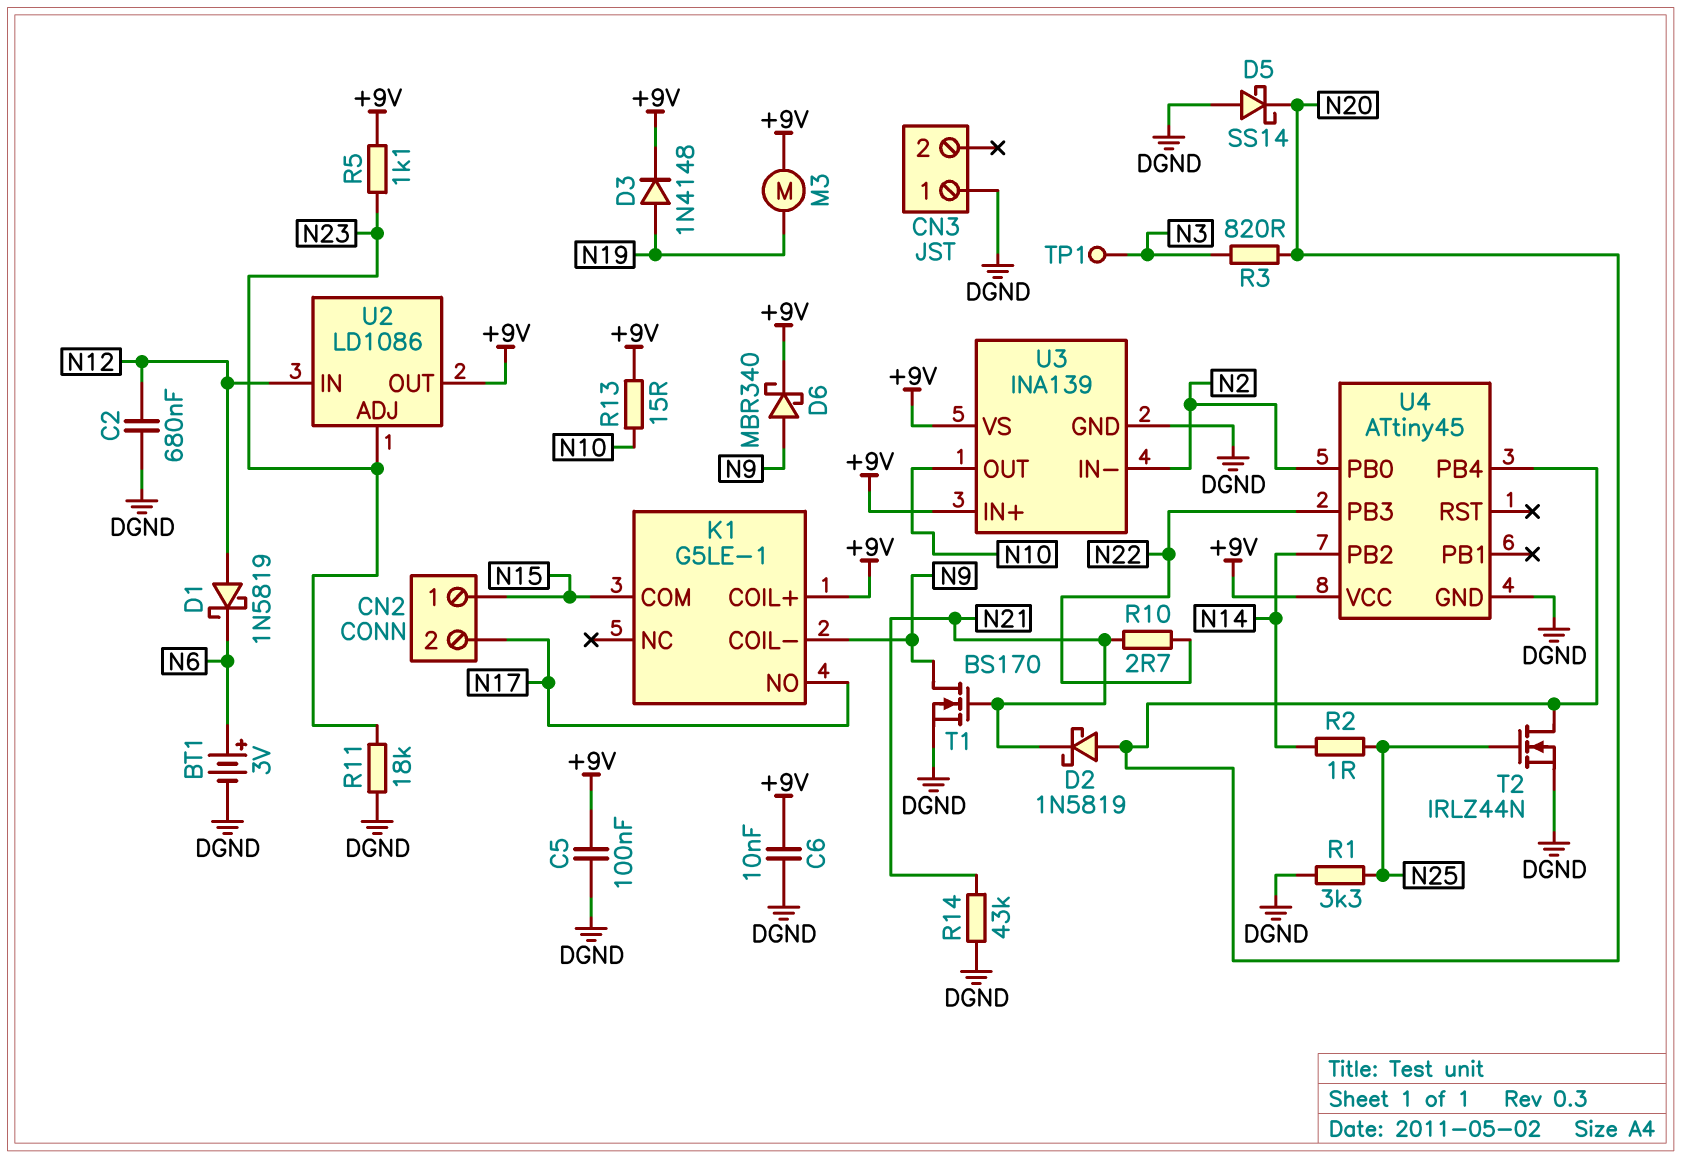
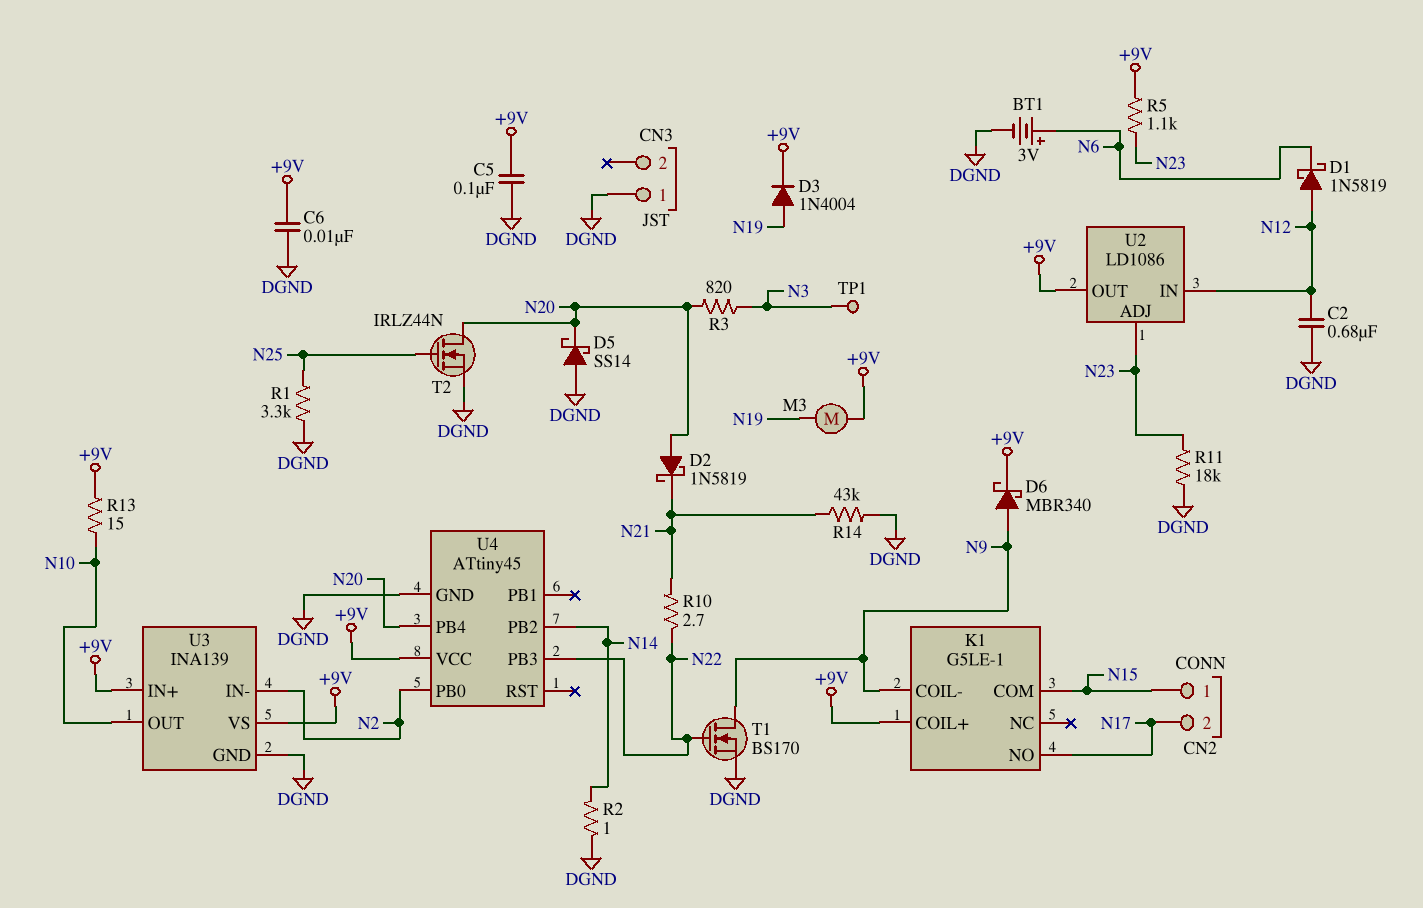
D3: diode 1N4148 (A N19, K +9V) -> diode 1N4004 (A N19, K +9V)
R2: 1 (N14, N25) -> 1 (DGND, N14)
T1: NMOS BS170 (G N21, D N9, S DGND) -> NMOS BS170 (G N22, D N9, S DGND)

